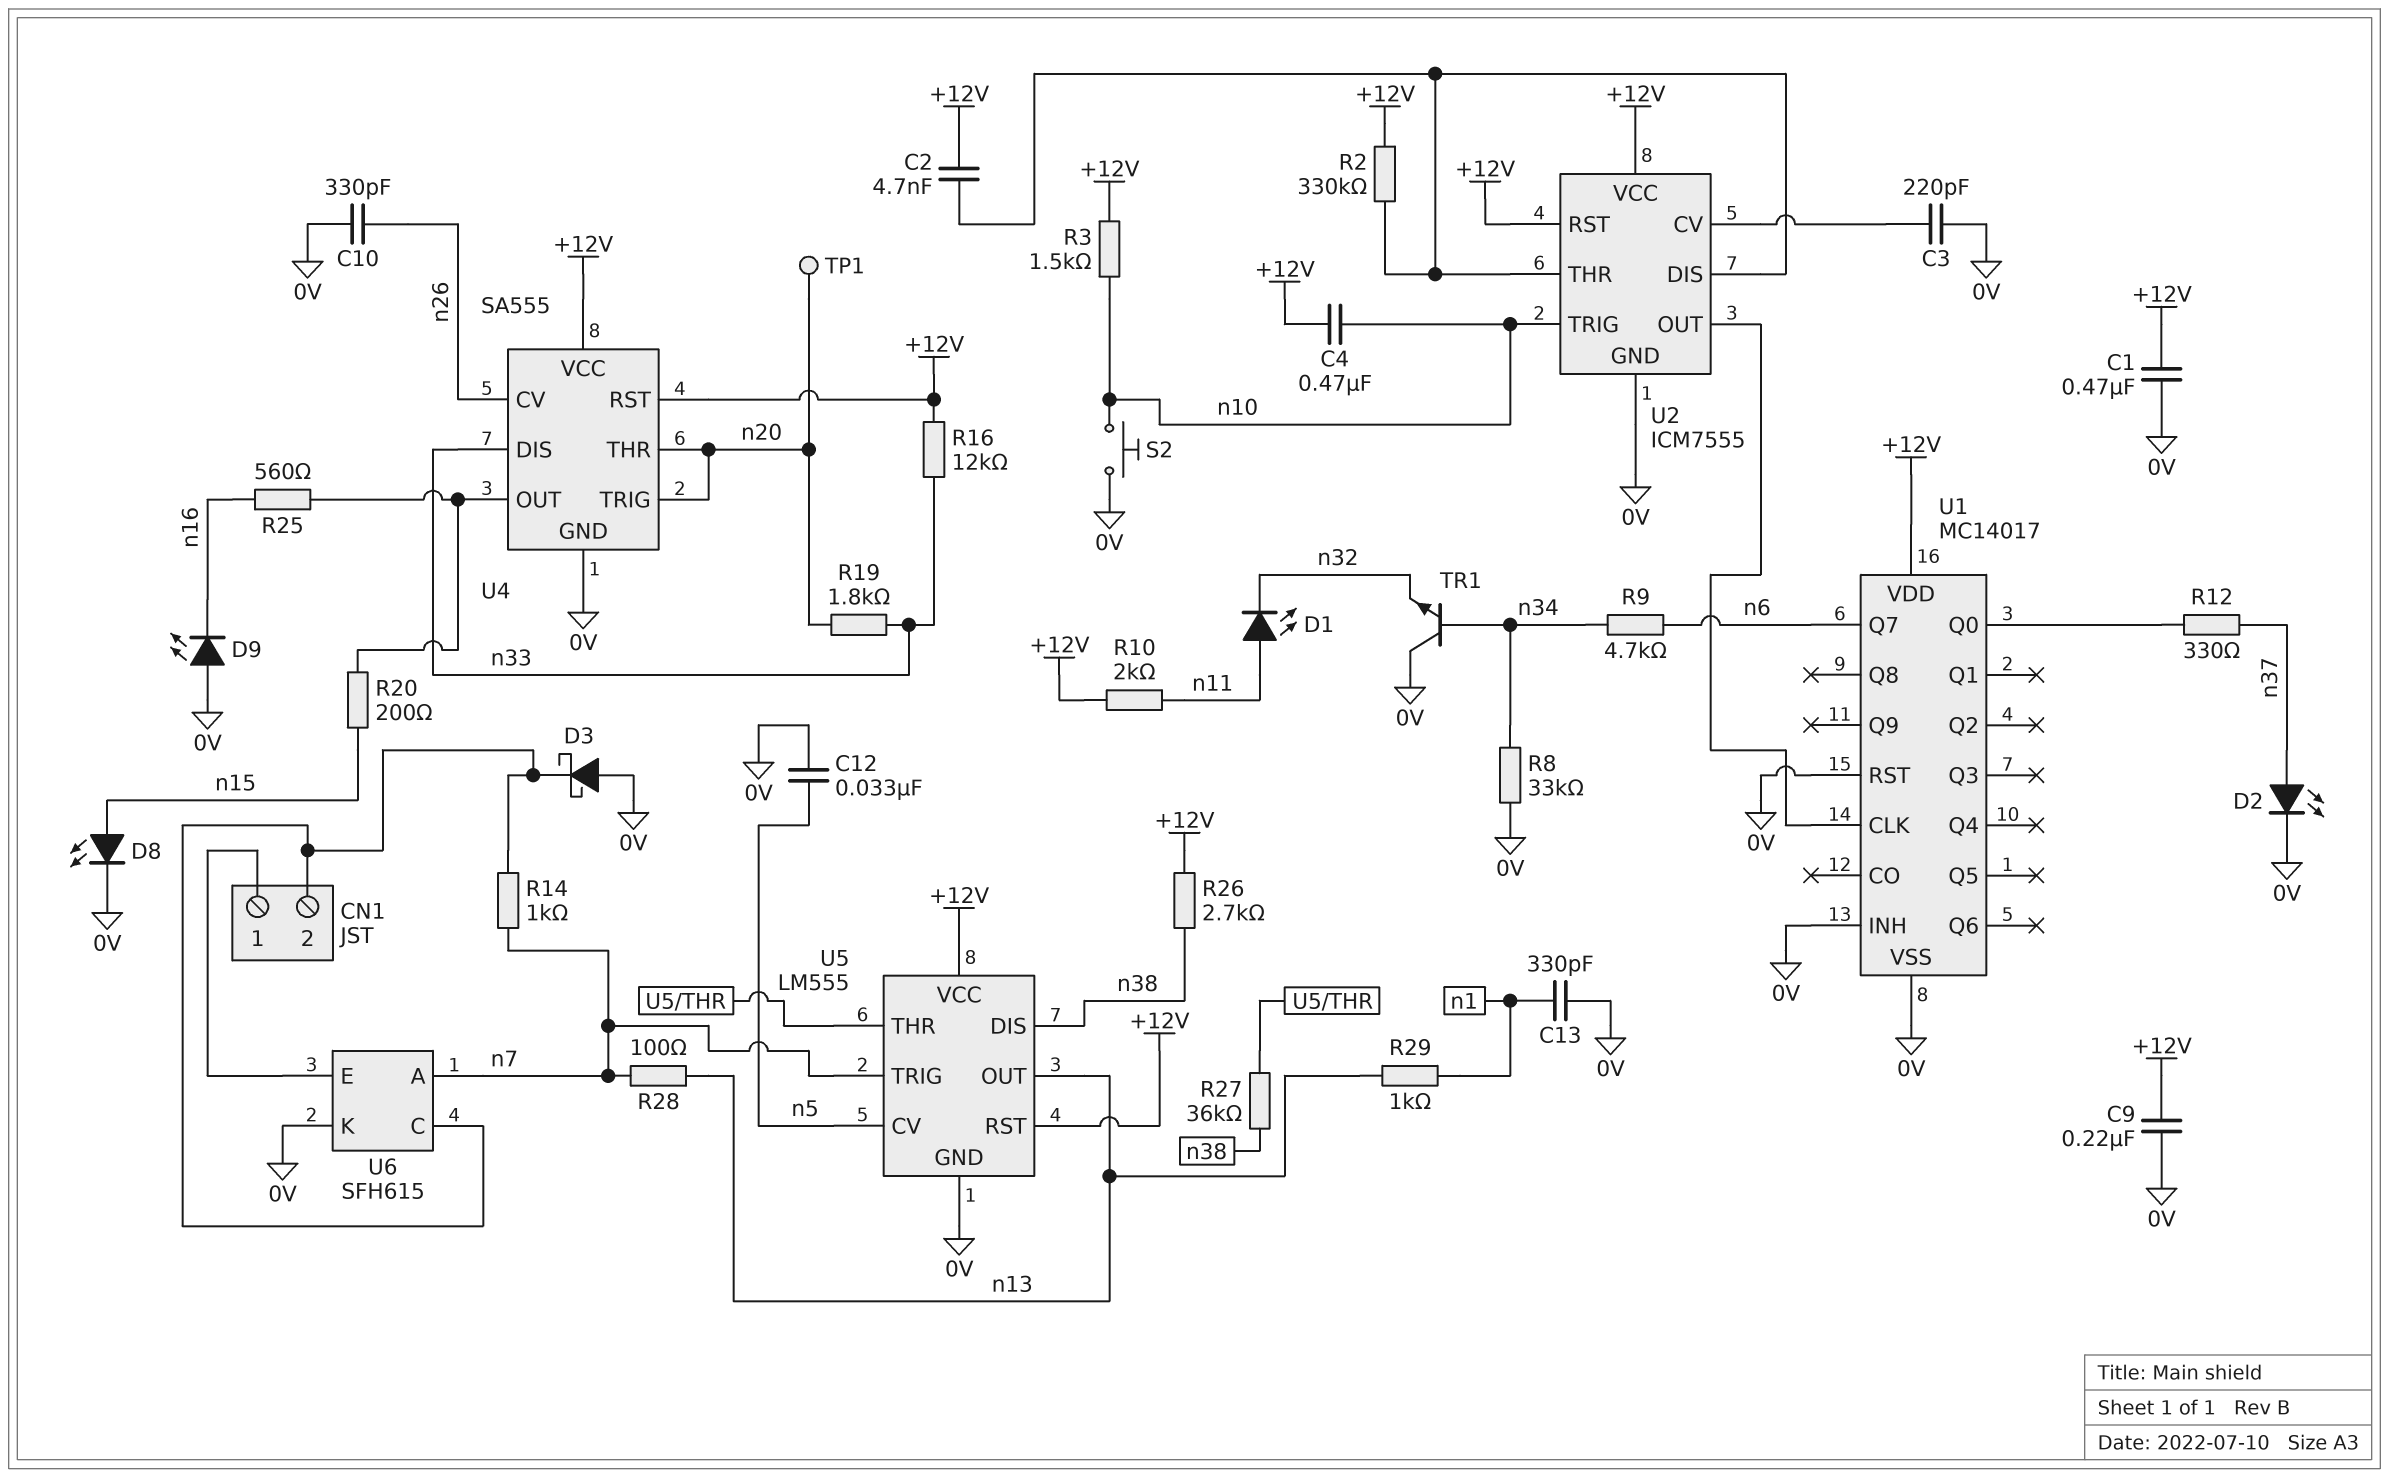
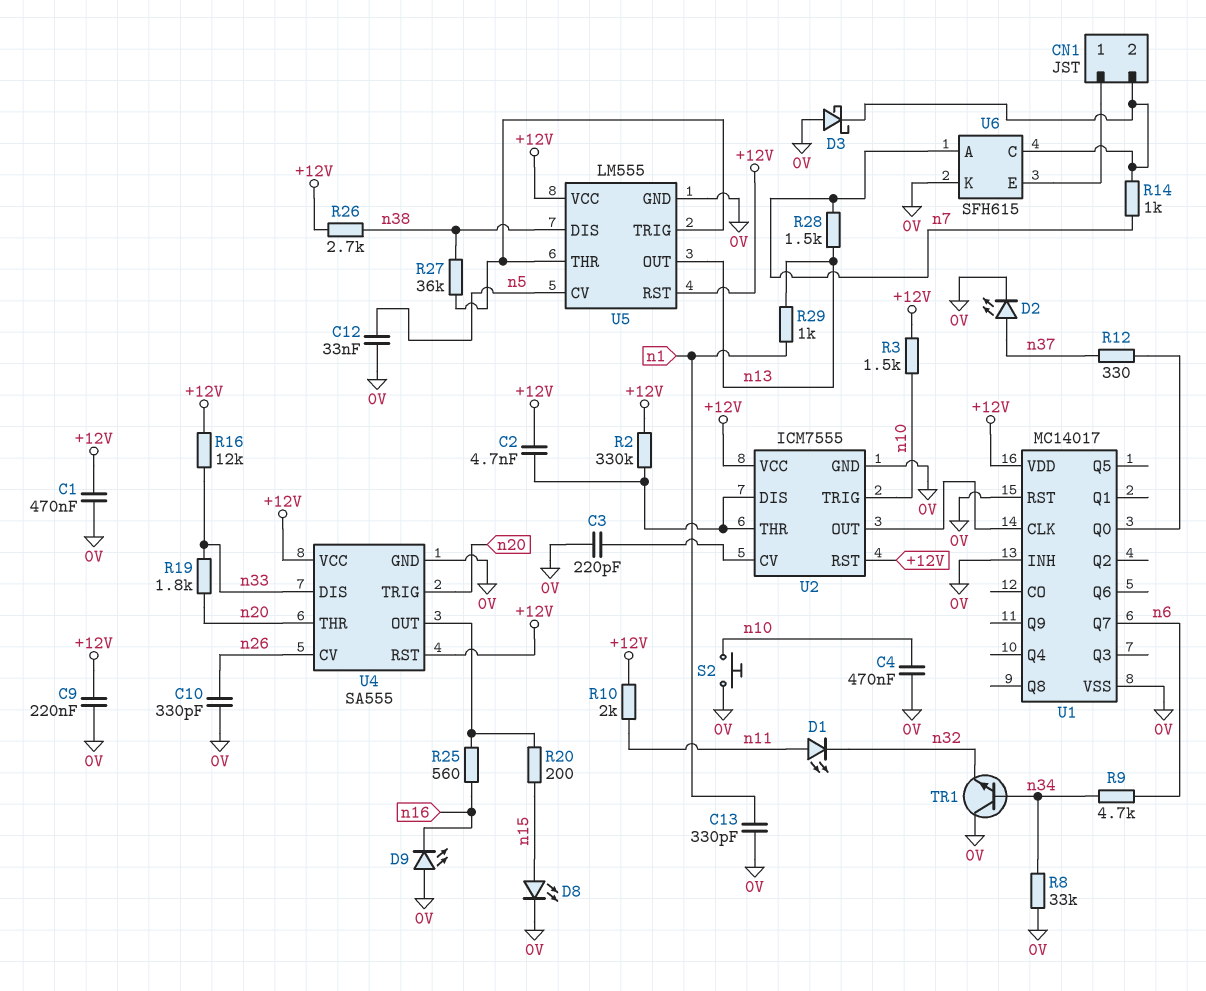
C4: 470nF (+12V, n10) -> 470nF (0V, n10)
R28: 100 (n7, n13) -> 1.5k (n7, n13)
TP1: test point (n20) -> none
U5 pin TRIG: n7 -> U5/THR

